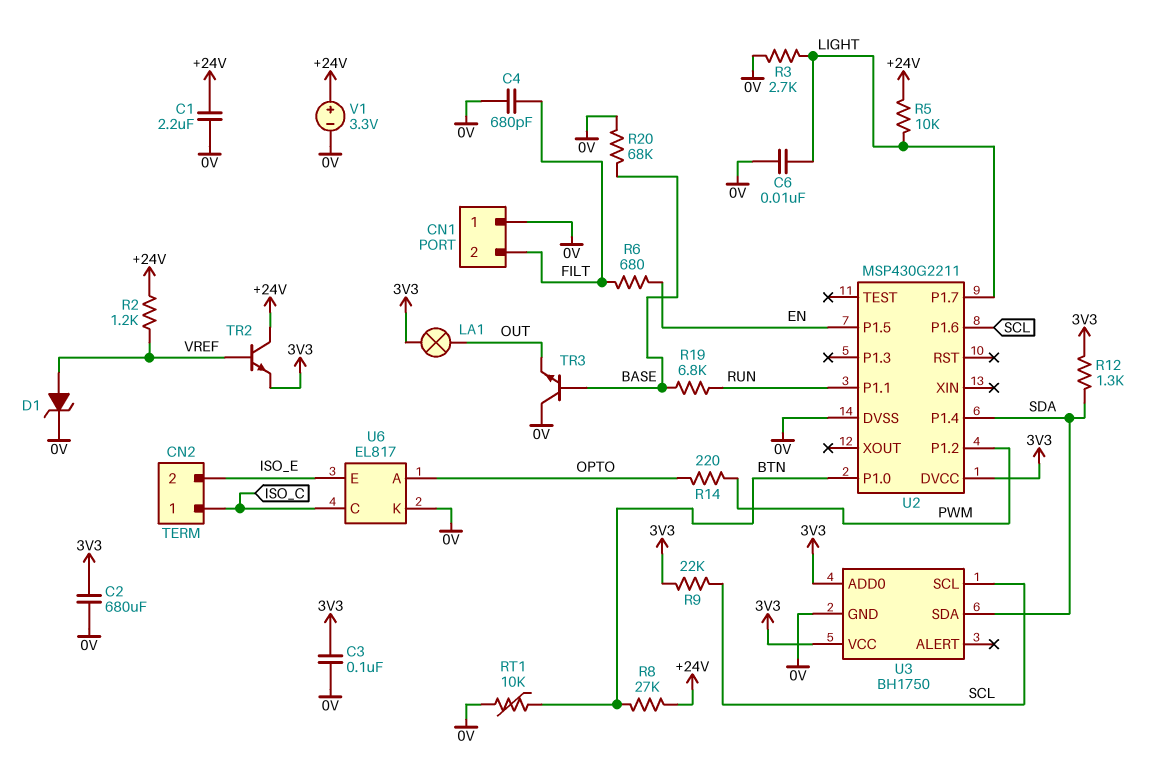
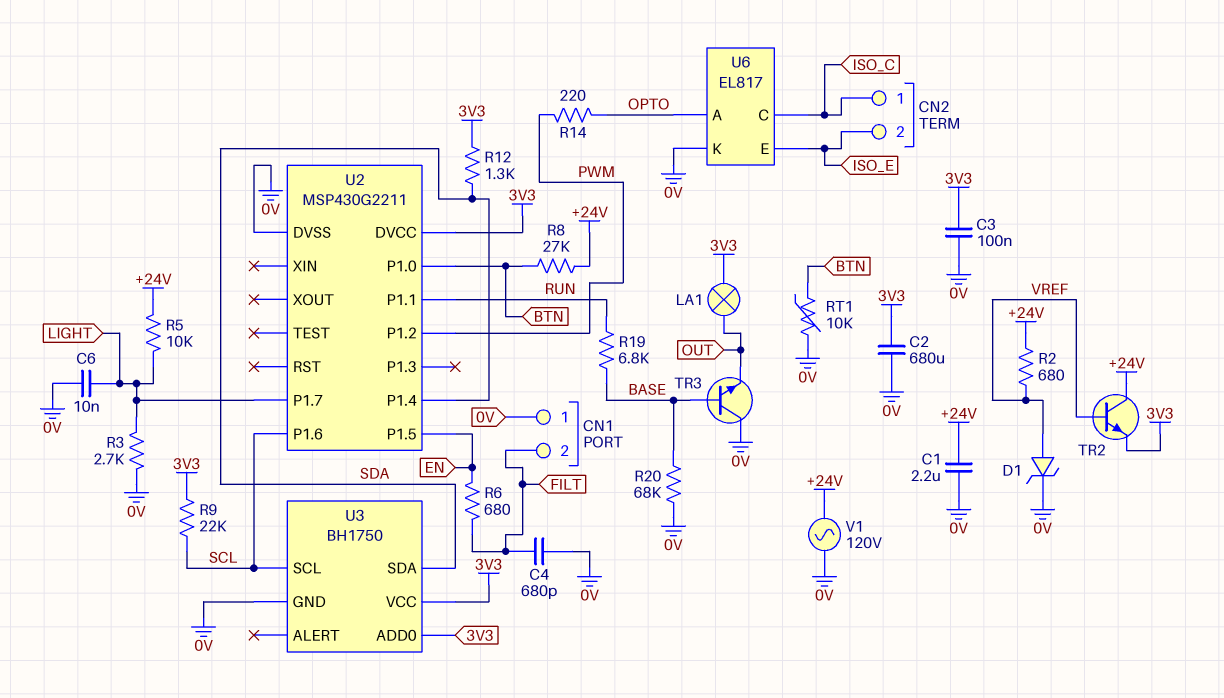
R2: 1.2k (+24V, VREF) -> 680 (+24V, VREF)
V1: 3.3V (plus +24V, minus 0V) -> AC 120V (+24V, 0V)

